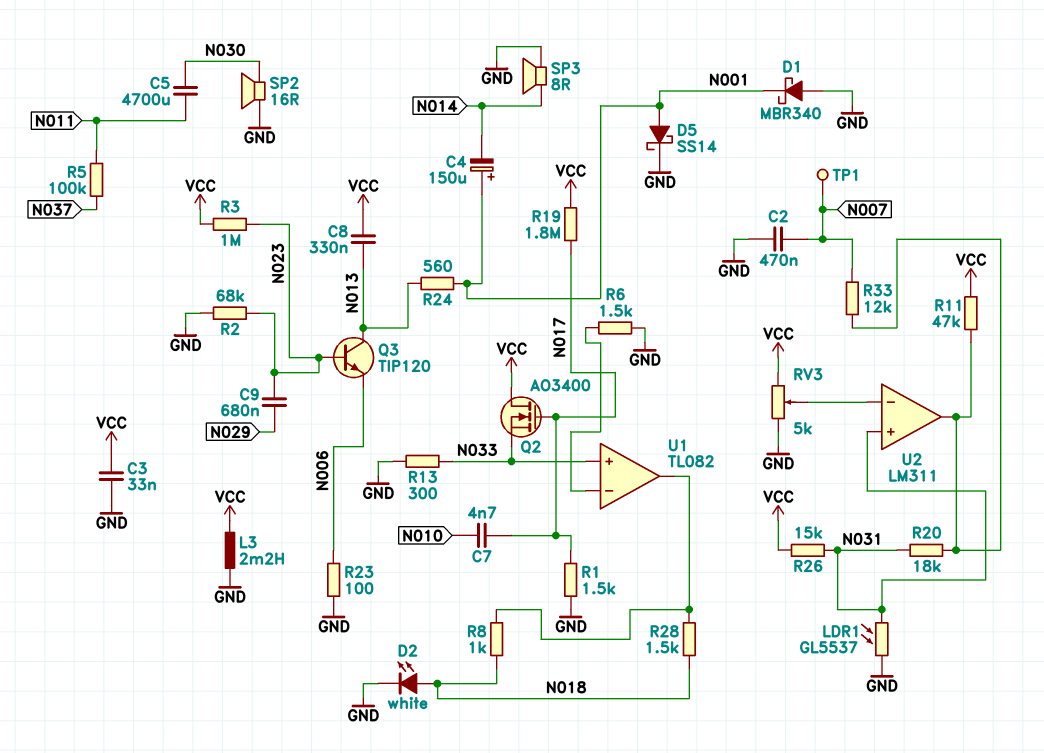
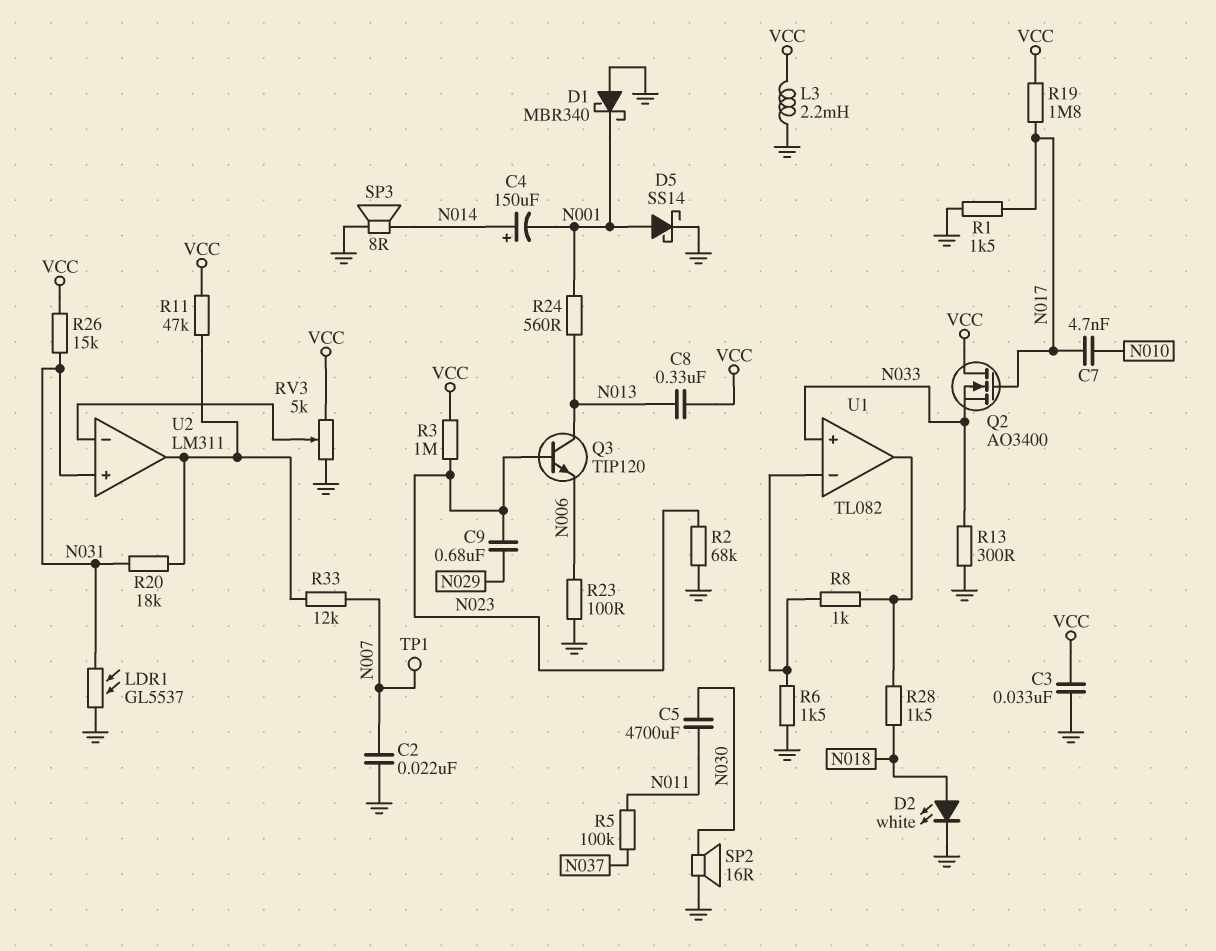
C2: 470nF (GND, N007) -> 22nF (GND, N007)
C4: 150uF (plus N001, minus N014) -> 150uF (plus N014, minus N001)
R8: 1k (N018, U1/out) -> 1k (U1/in-, U1/out)

